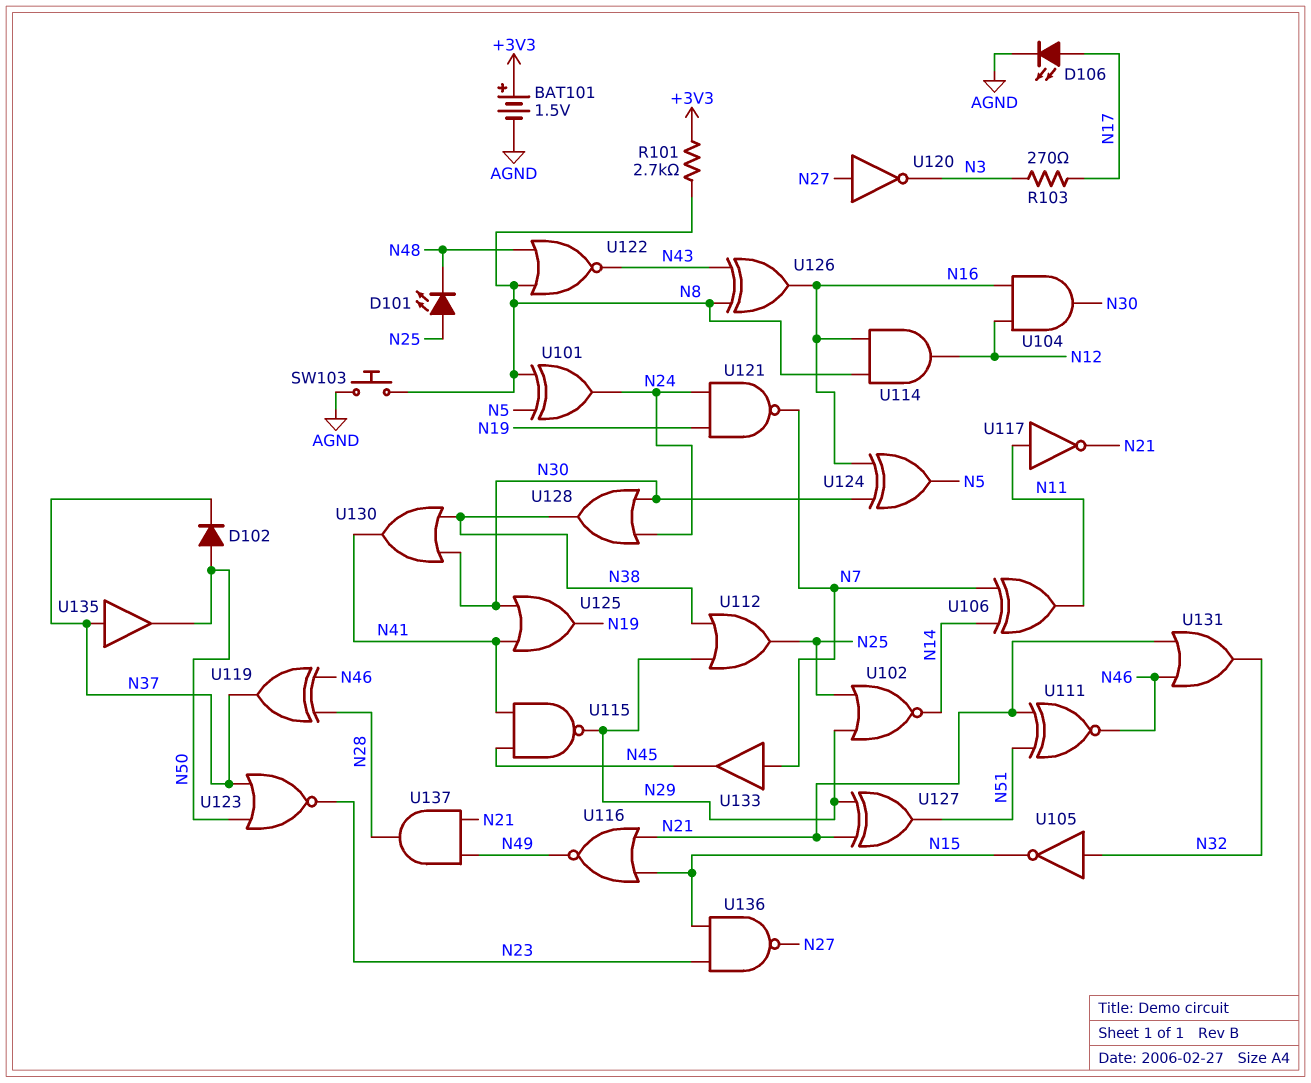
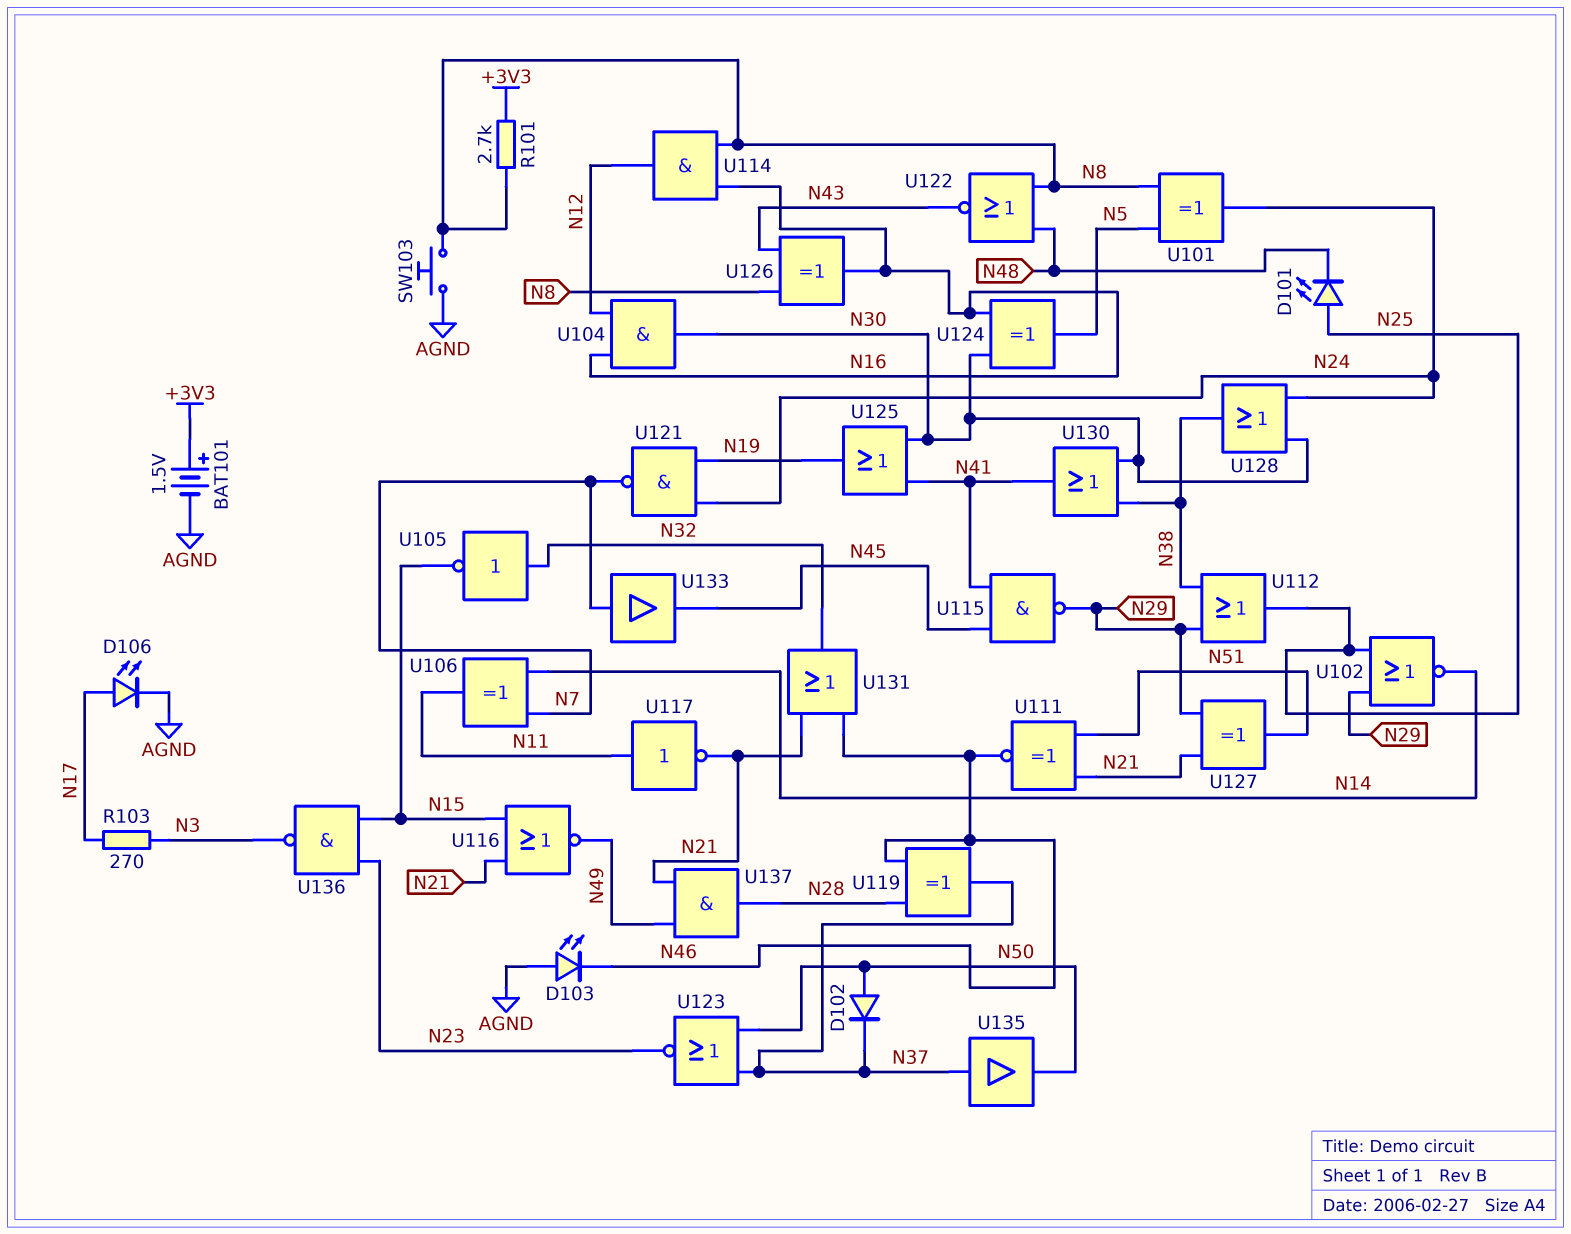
D103: none -> LED (A AGND, K N46)
U120: NOT (in N27, out N3) -> none
U136: NAND (in N15, in N23, out N27) -> NAND (in N15, in N23, out N3)

